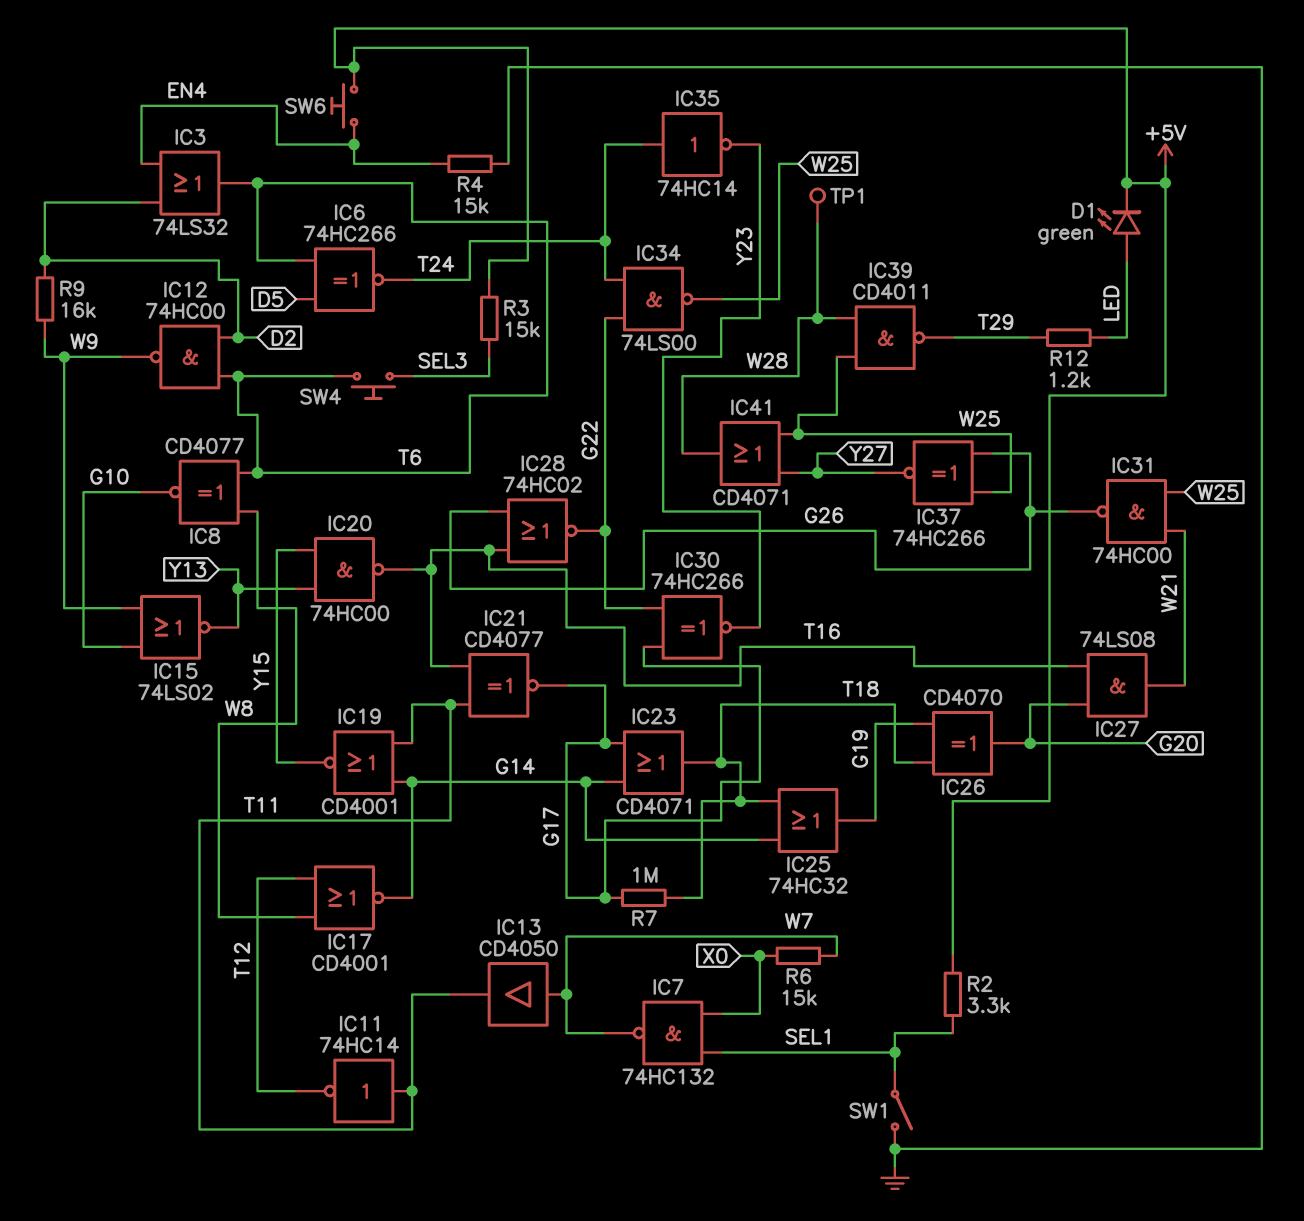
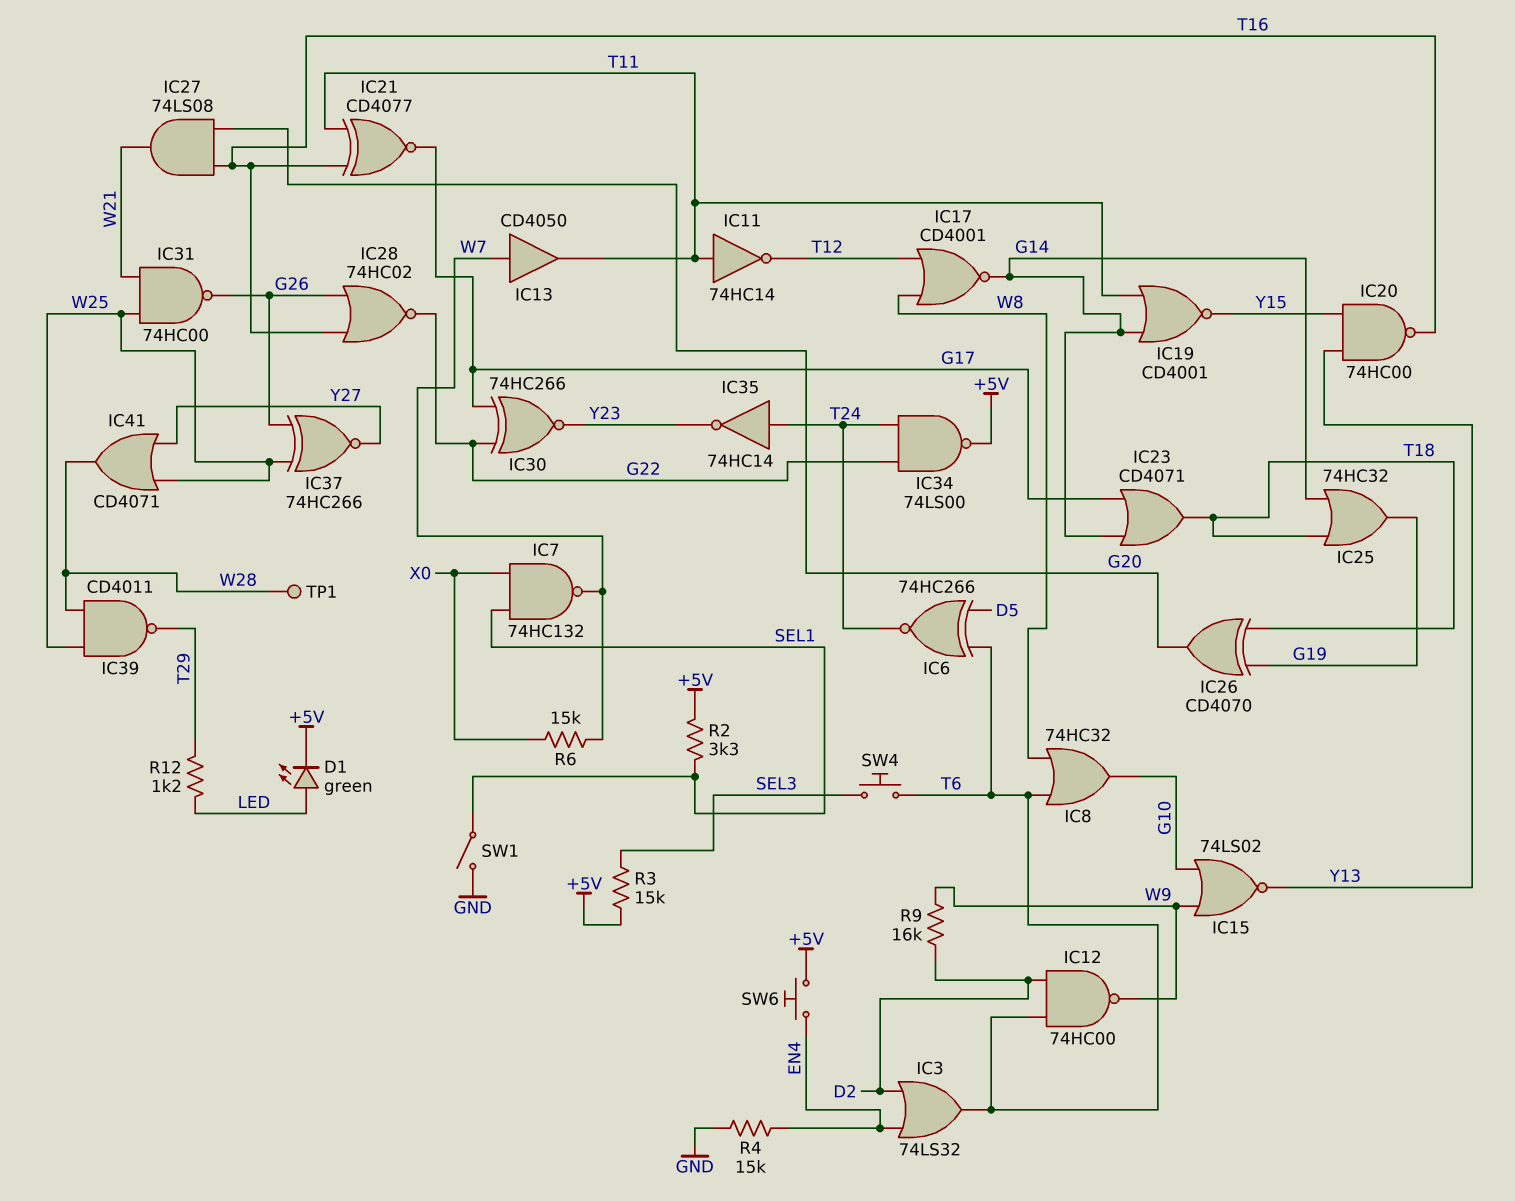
IC8: XNOR CD4077 (in T6, in W8, out G10) -> OR 74HC32 (in T6, in W8, out G10)
IC34: NAND 74LS00 (in G22, in T24, out W25) -> NAND 74LS00 (in G22, in T24, out +5V)
R7: 1M (G17, T18) -> none

